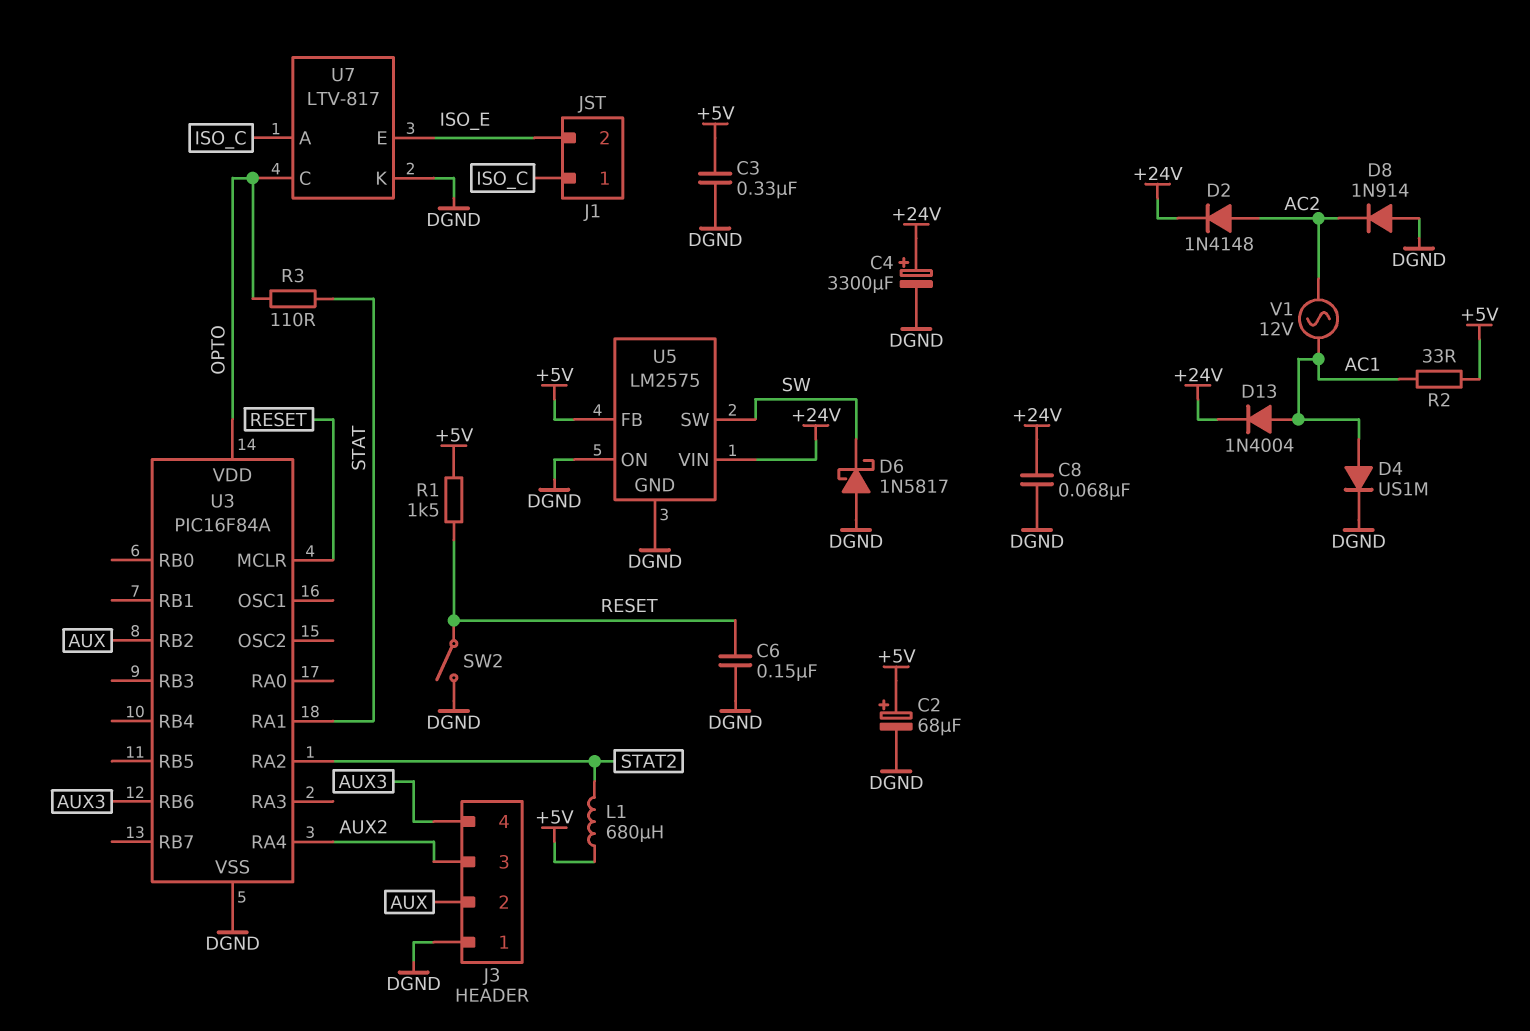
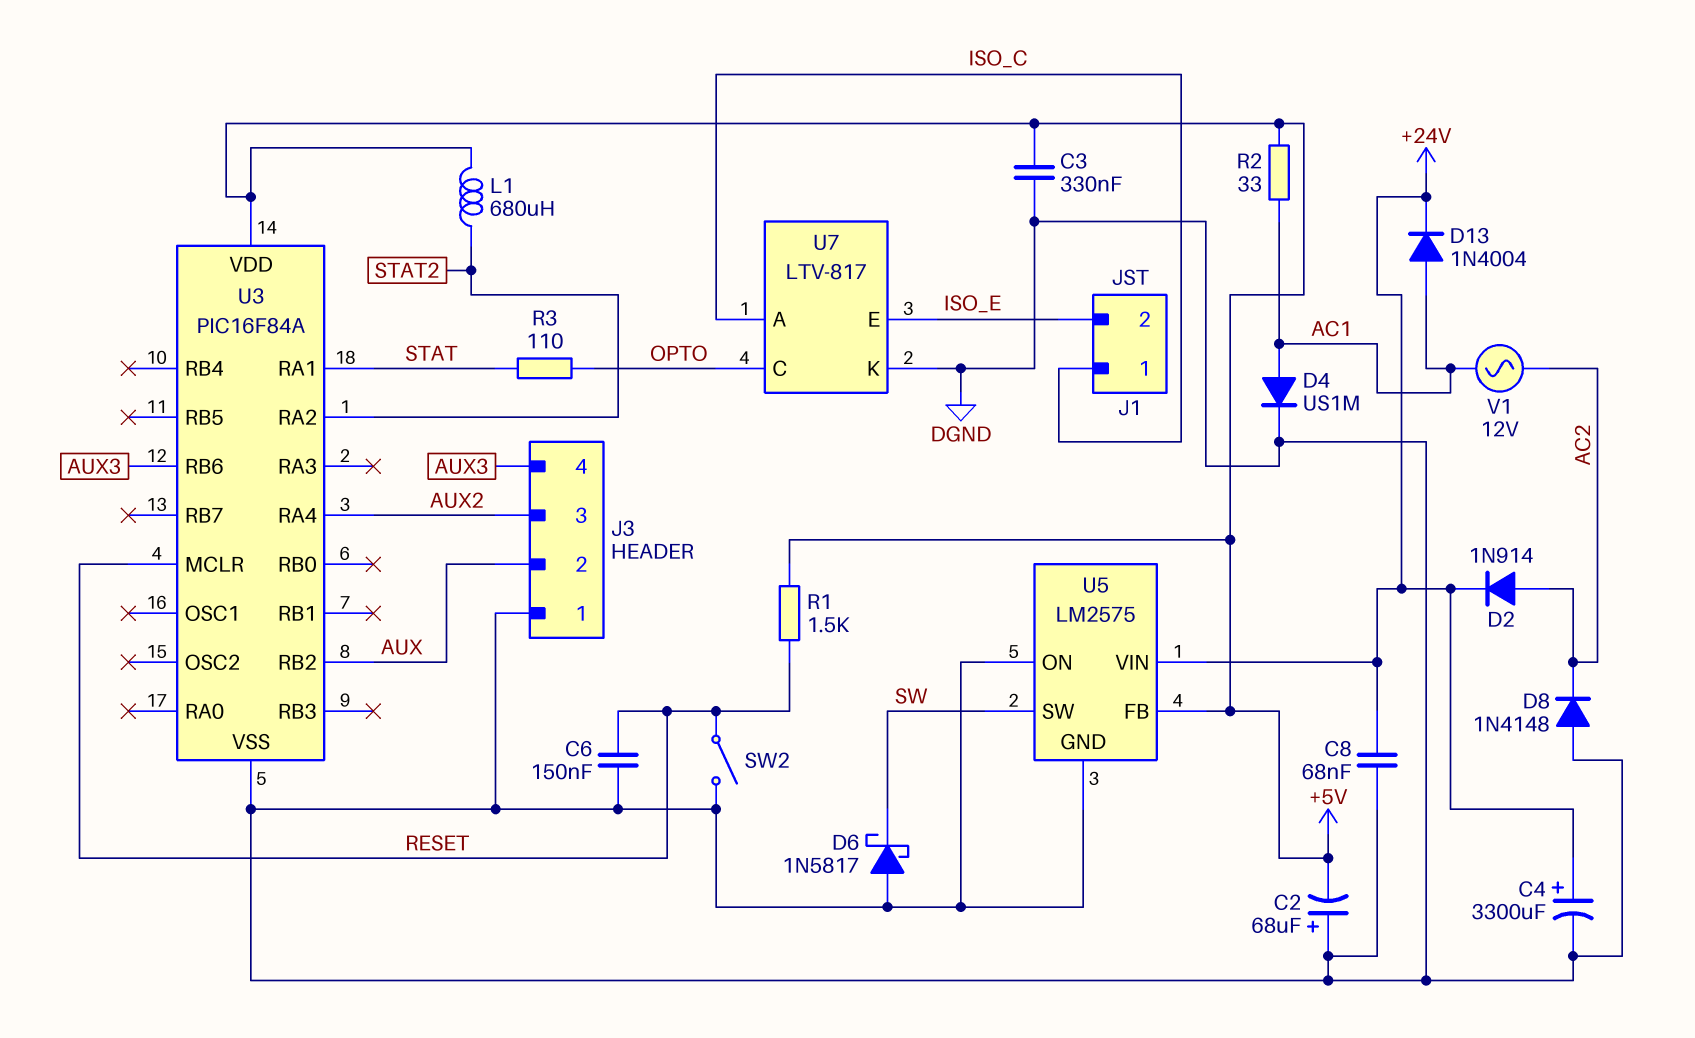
C2: 68uF (plus +5V, minus DGND) -> 68uF (plus DGND, minus +5V)
D2: diode 1N4148 (A AC2, K +24V) -> diode 1N914 (A AC2, K +24V)
D8: diode 1N914 (A DGND, K AC2) -> diode 1N4148 (A DGND, K AC2)
U3 pin VDD: OPTO -> +5V

